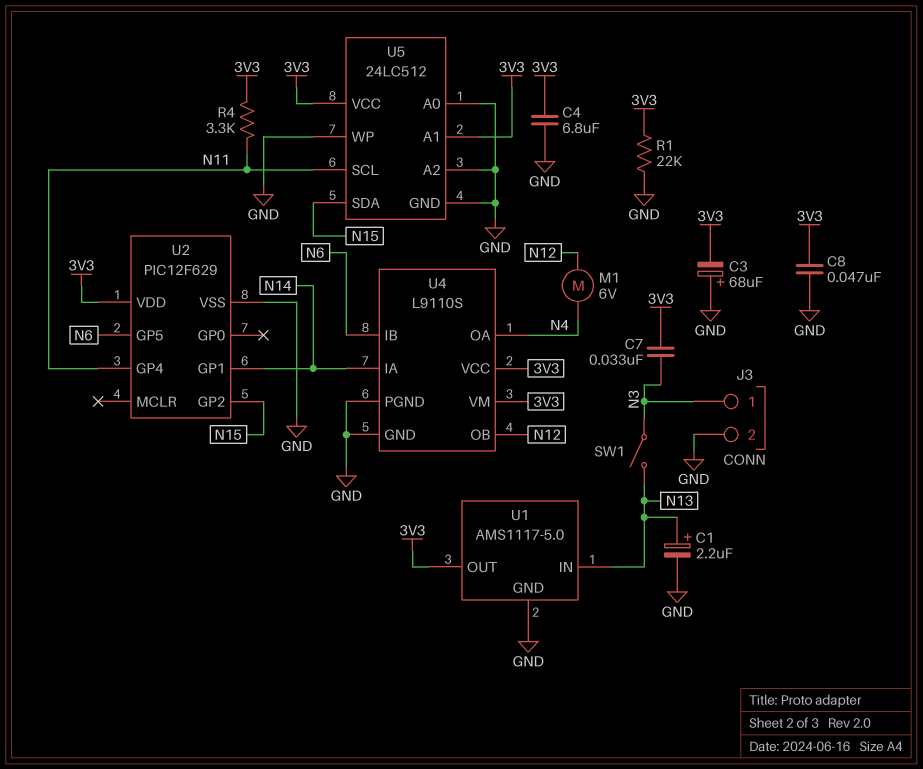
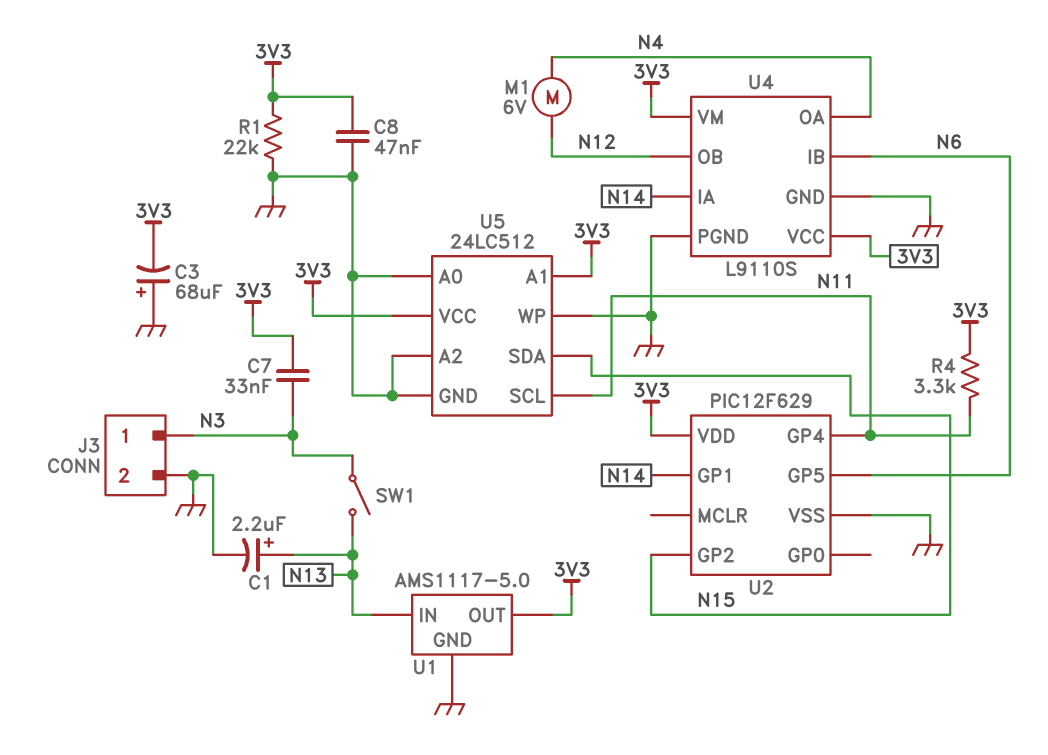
C4: 6.8uF (3V3, GND) -> none

